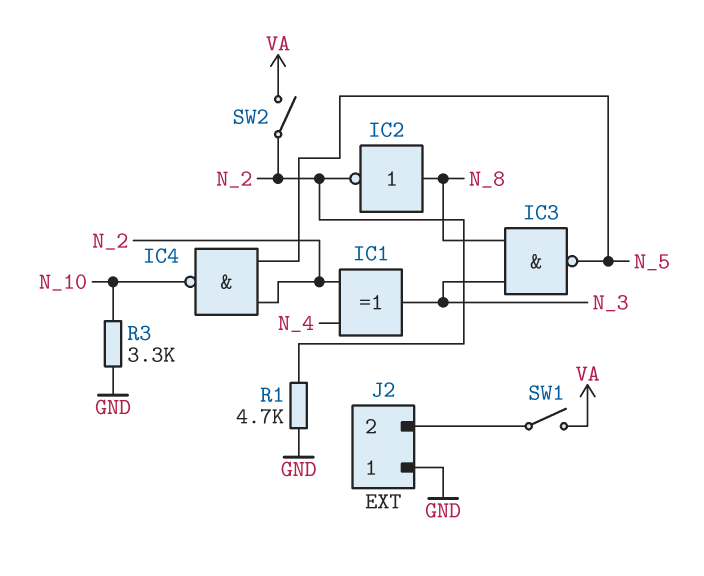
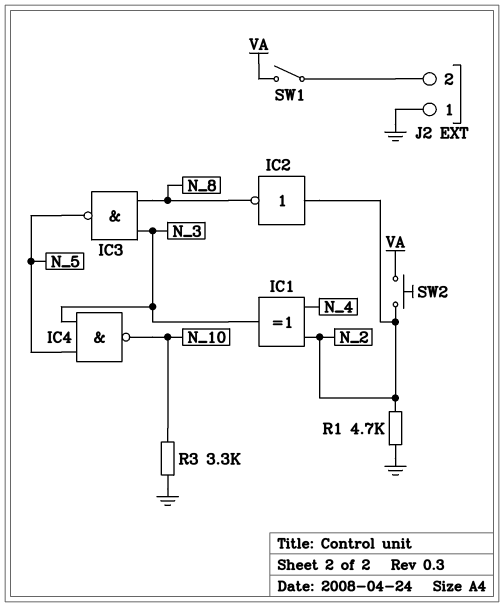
IC2: NOT (in N_8, out N_2) -> NOT (in N_2, out N_8)
IC4: NAND (in N_2, in N_5, out N_10) -> NAND (in N_3, in N_5, out N_10)
SW2: switch (N_2, VA) -> button (N_2, VA)

